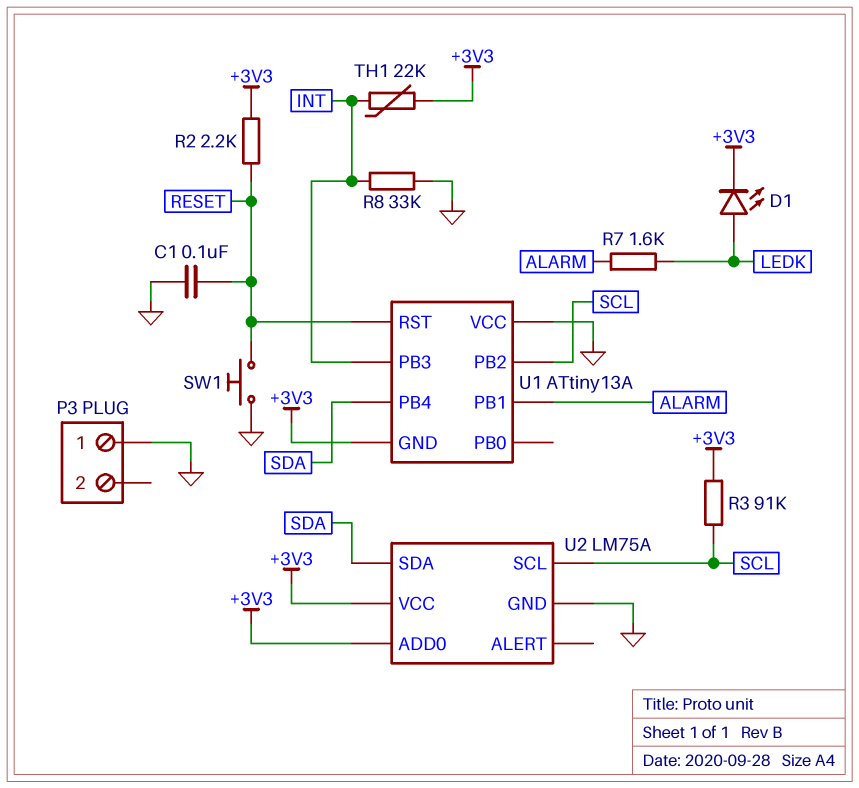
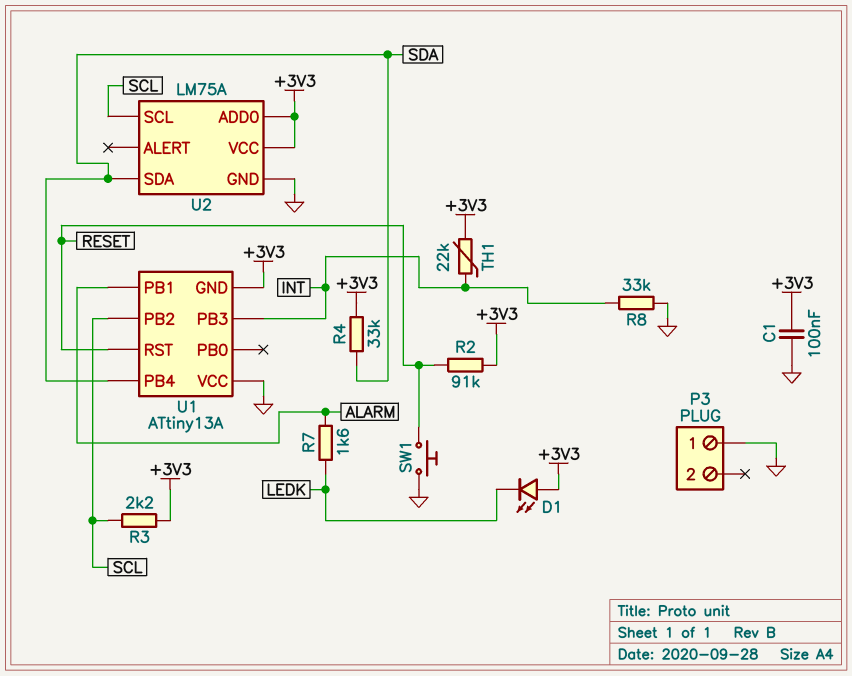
C1: 100nF (GND, RESET) -> 100nF (+3V3, GND)
D1: LED (A LEDK, K +3V3) -> LED (A +3V3, K LEDK)
R2: 2.2k (+3V3, RESET) -> 91k (+3V3, RESET)
R3: 91k (+3V3, SCL) -> 2.2k (+3V3, SCL)
R4: none -> 33k (+3V3, SDA)

